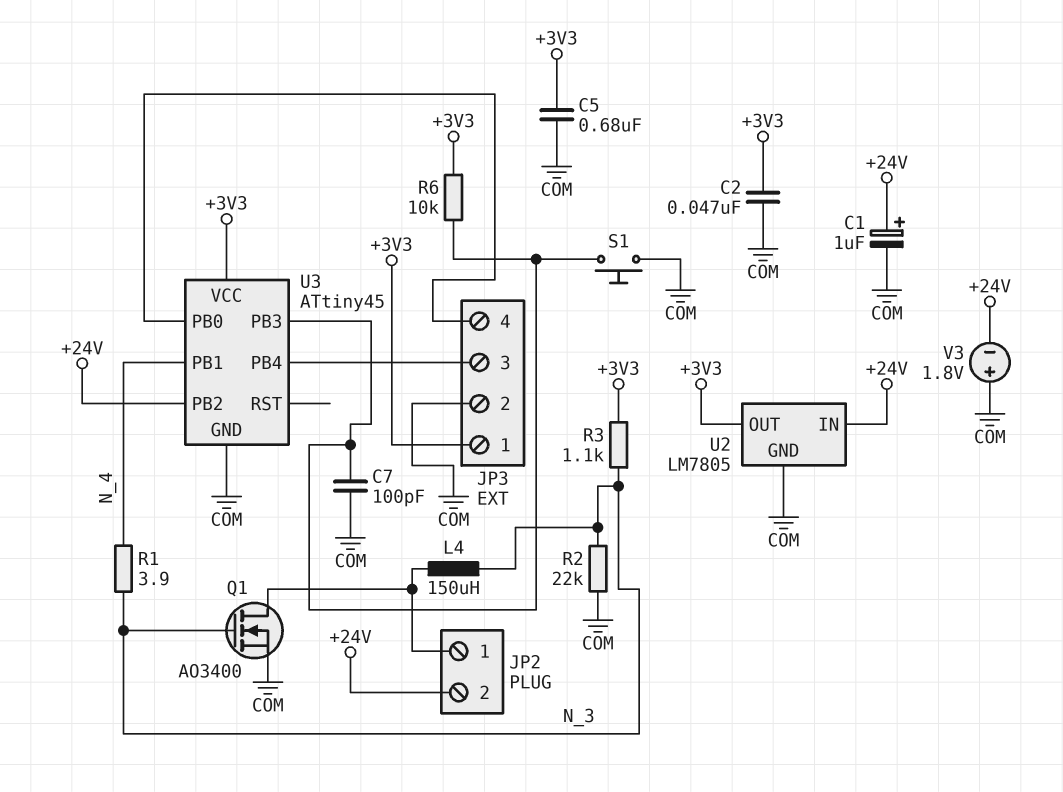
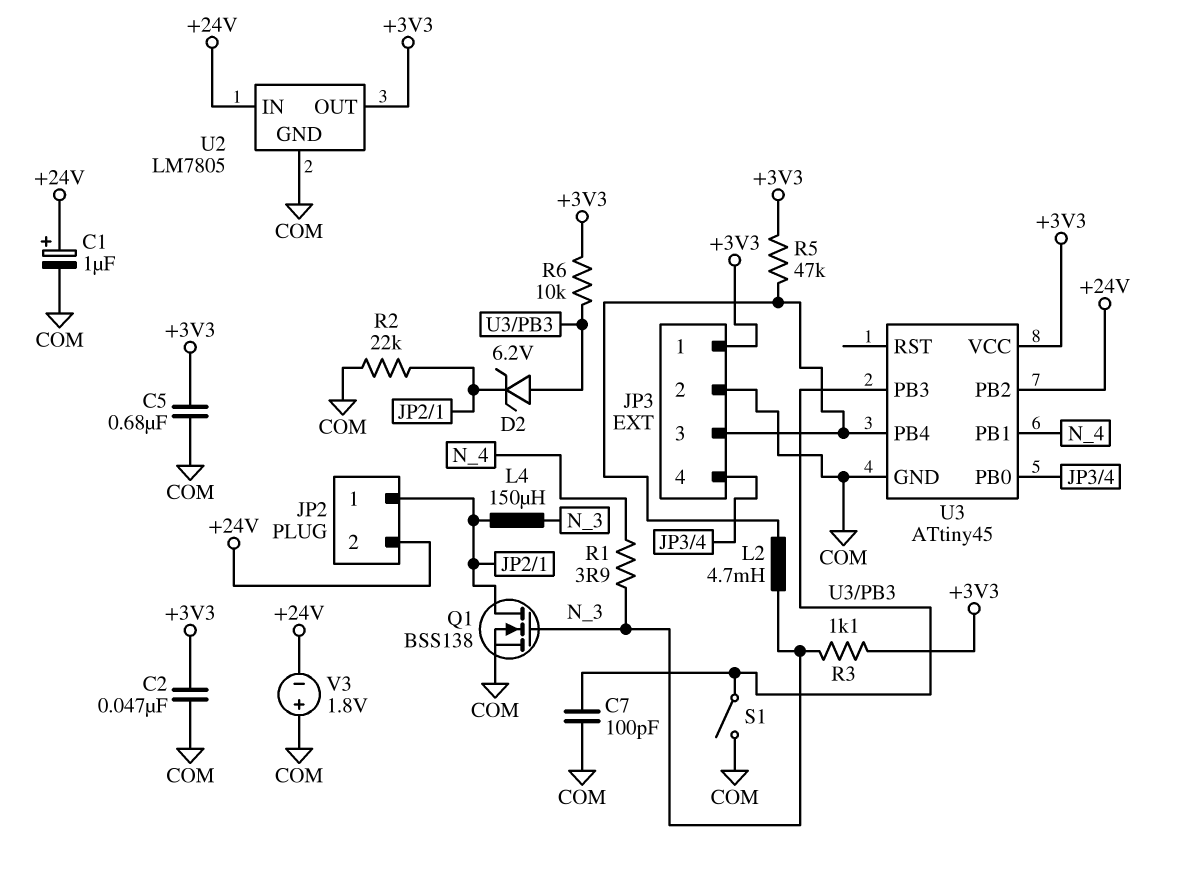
D2: none -> zener 6.2V (A U3/PB3, K JP2/1)
L2: none -> 4.7mH (JP3/3, N_3)
Q1: NMOS AO3400 (G N_3, D JP2/1, S COM) -> NMOS BSS138 (G N_3, D JP2/1, S COM)
R2: 22k (COM, N_3) -> 22k (COM, JP2/1)
R5: none -> 47k (+3V3, JP3/3)
S1: button (COM, U3/PB3) -> switch (COM, U3/PB3)

